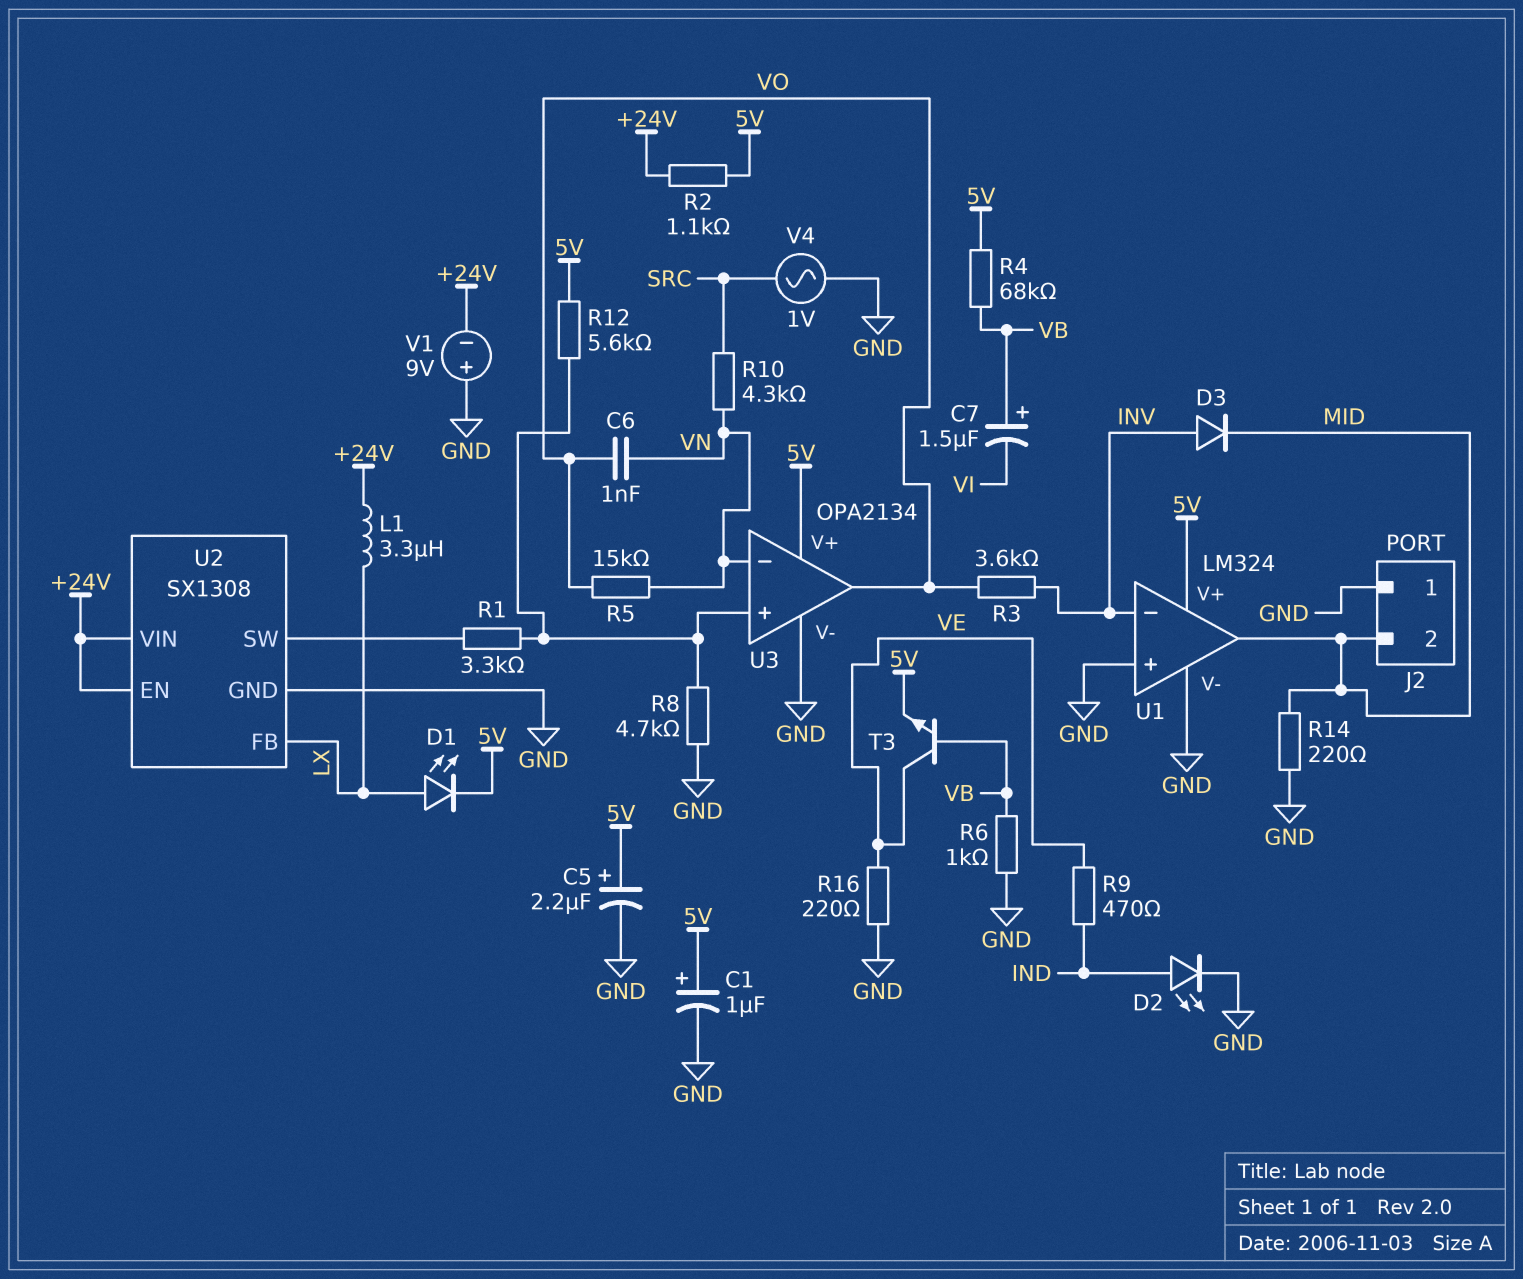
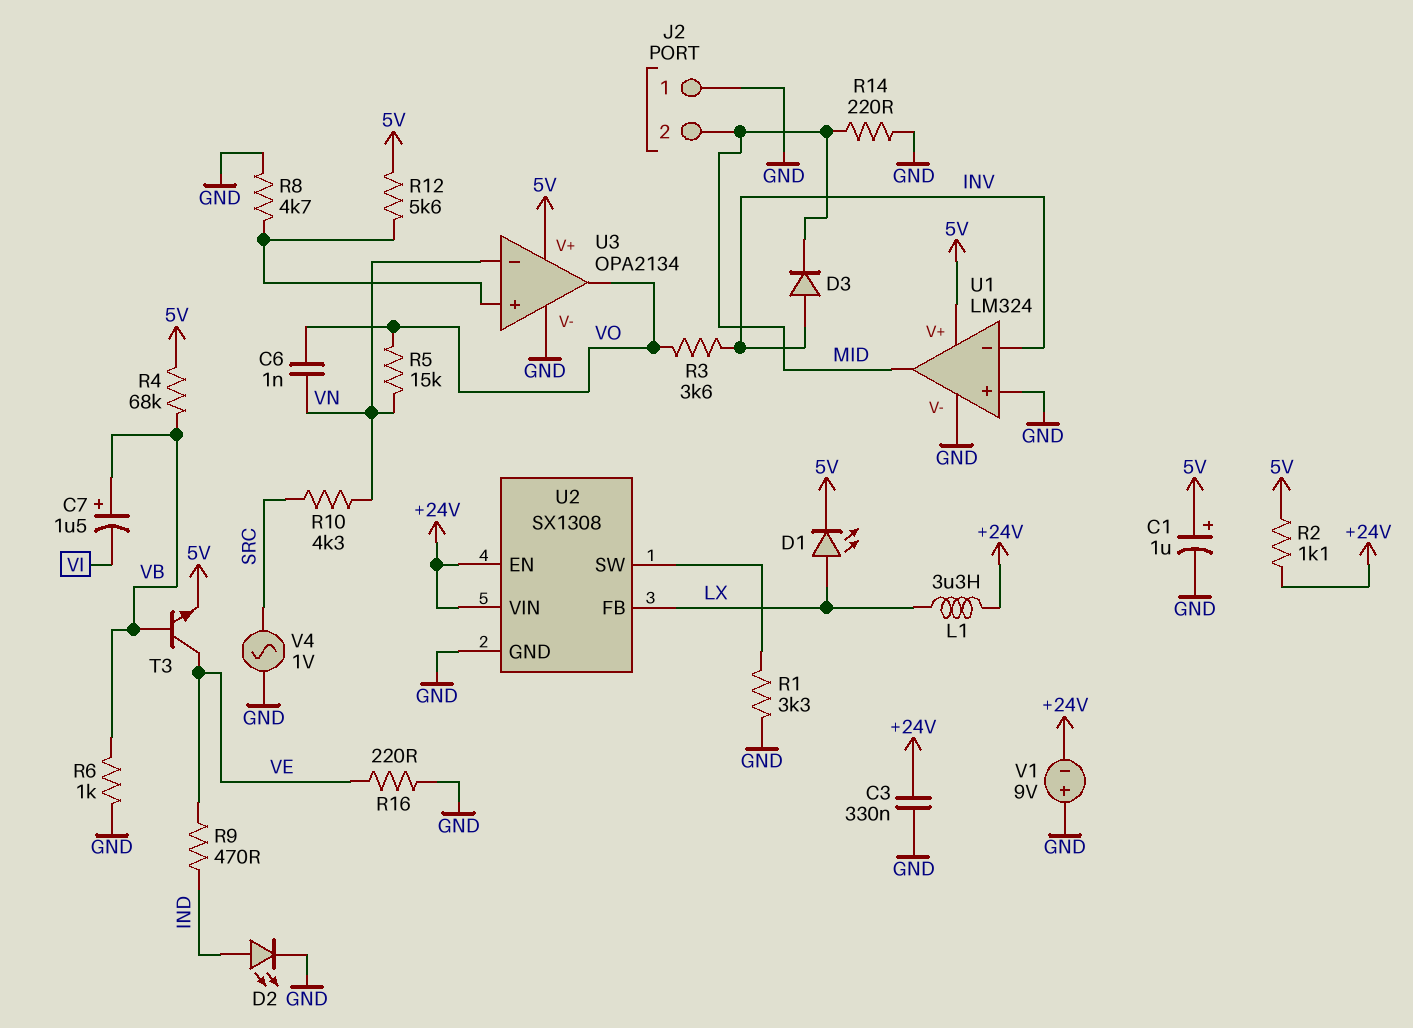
C3: none -> 330nF (+24V, GND)
C5: 2.2uF (plus 5V, minus GND) -> none
R1: 3.3k (U2/SW, U3/in+) -> 3.3k (GND, U2/SW)

